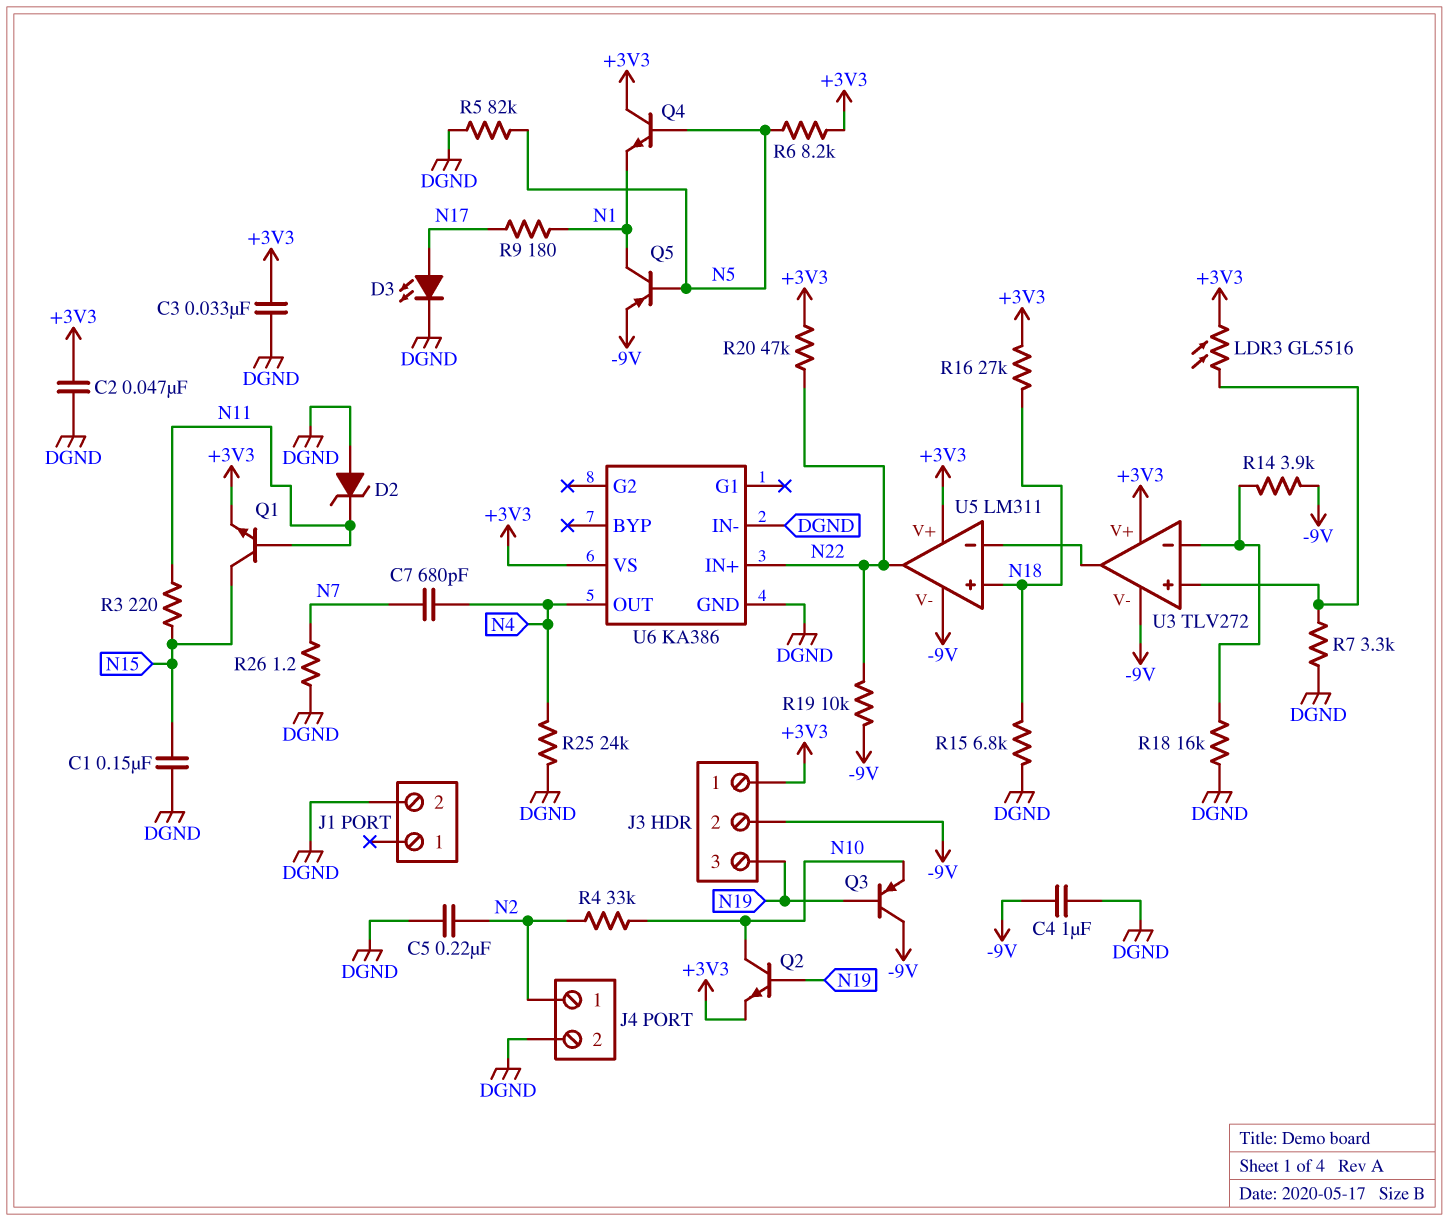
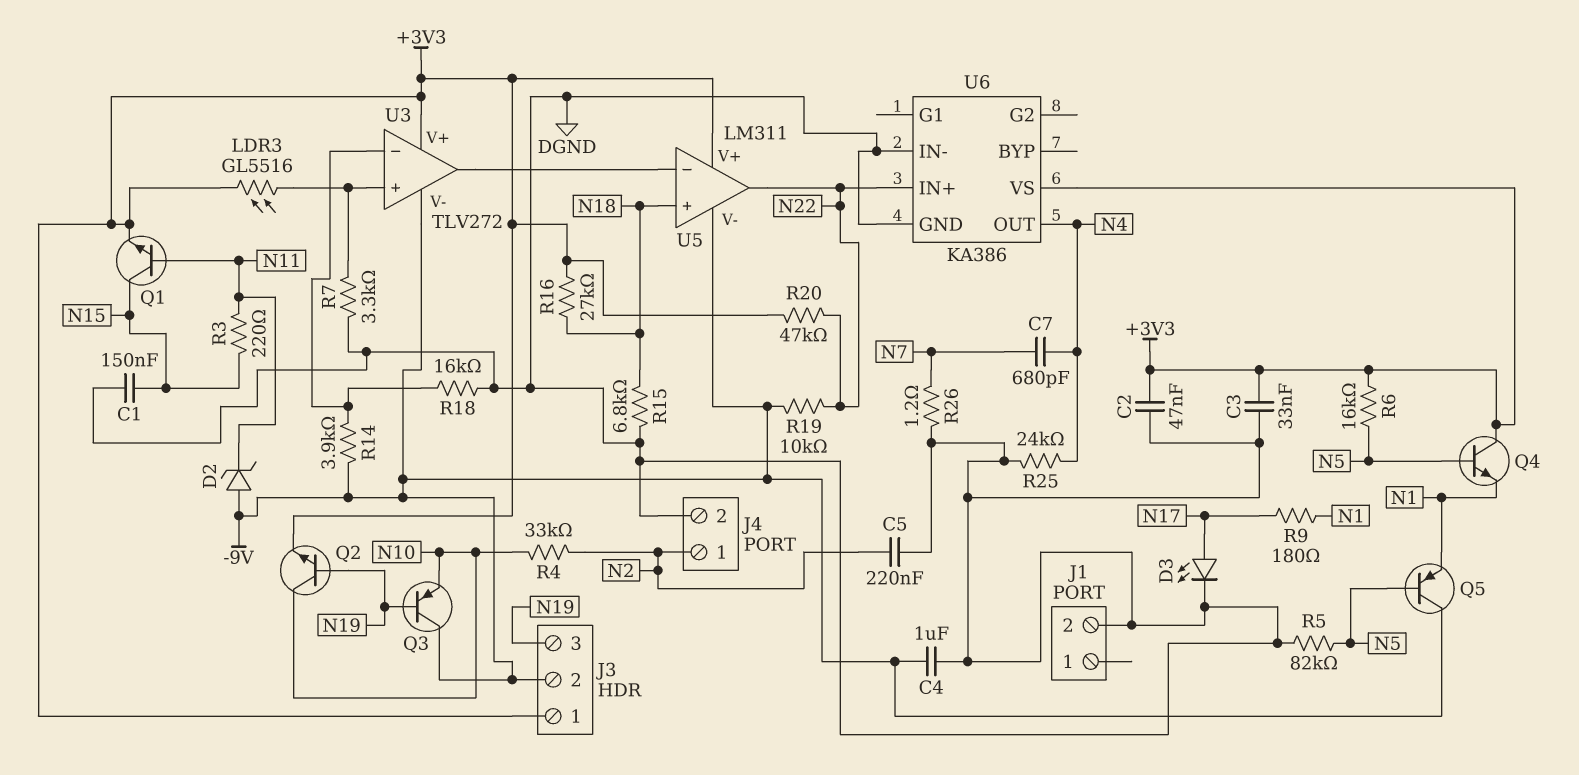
D2: zener (A DGND, K N11) -> zener (A -9V, K N11)
Q5: PNP (B N5, C N1, E -9V) -> PNP (B N5, C -9V, E N1)
R6: 8.2k (+3V3, N5) -> 16k (+3V3, N5)

